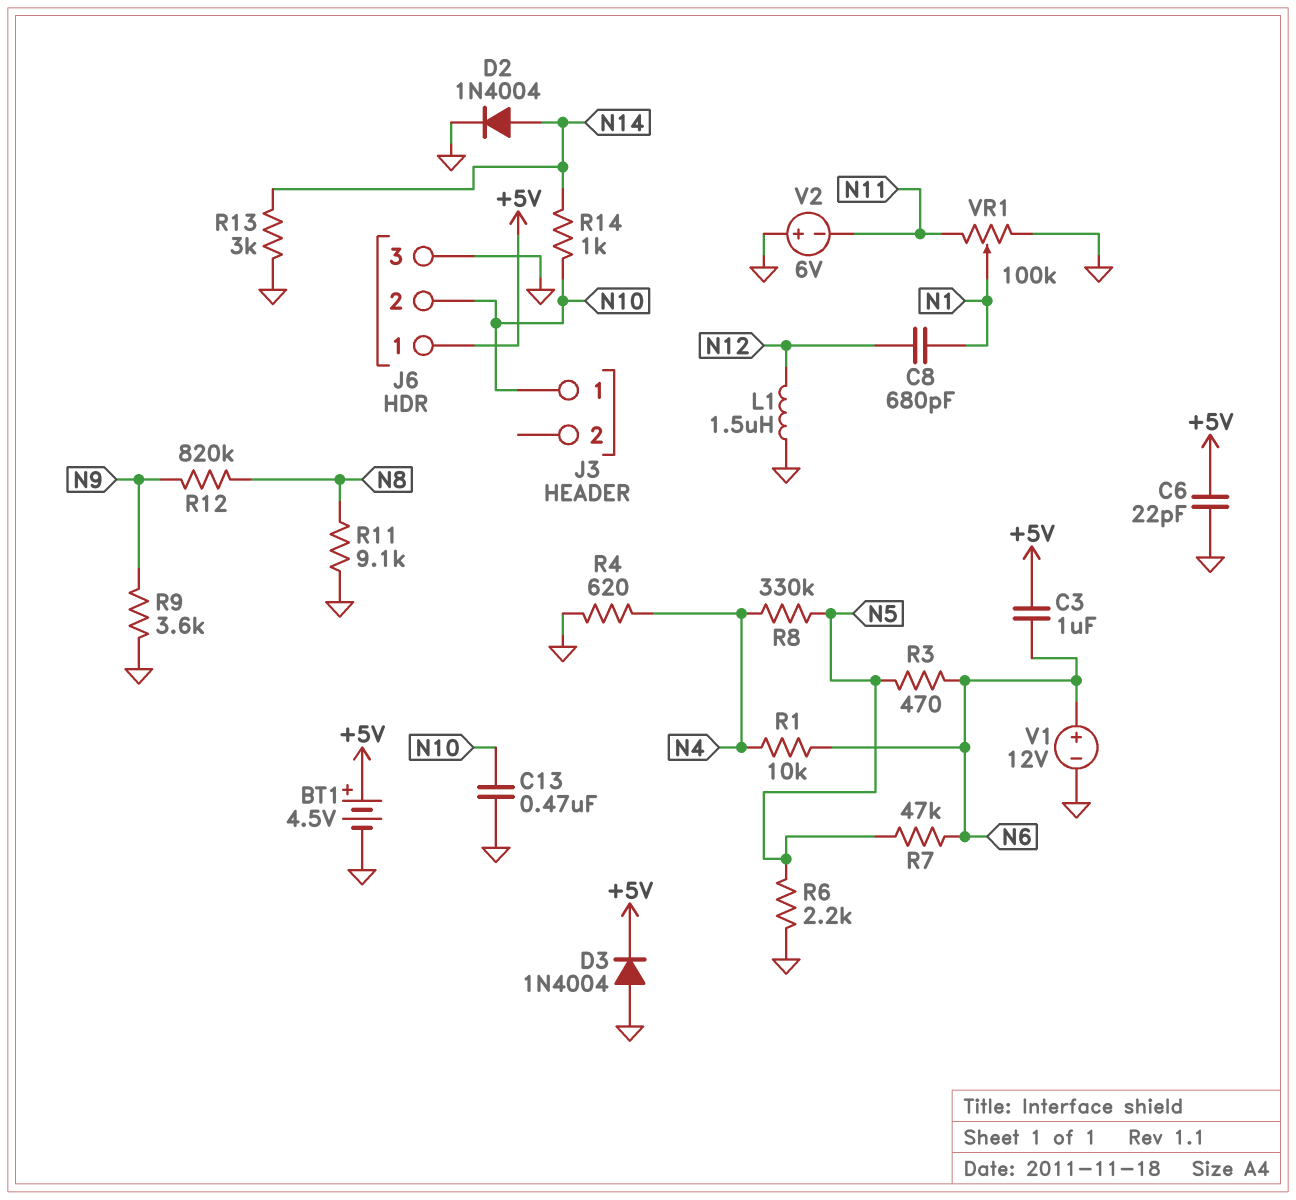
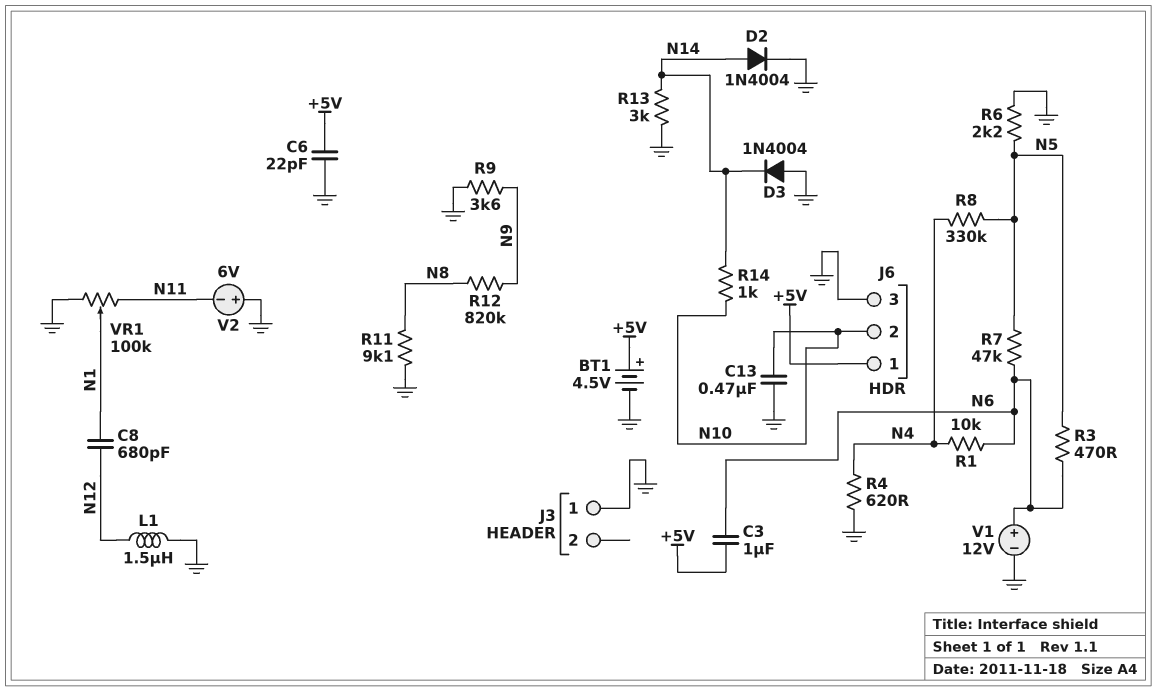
D3: diode 1N4004 (A GND, K +5V) -> diode 1N4004 (A GND, K N14)
J3 pin 1: N10 -> GND

